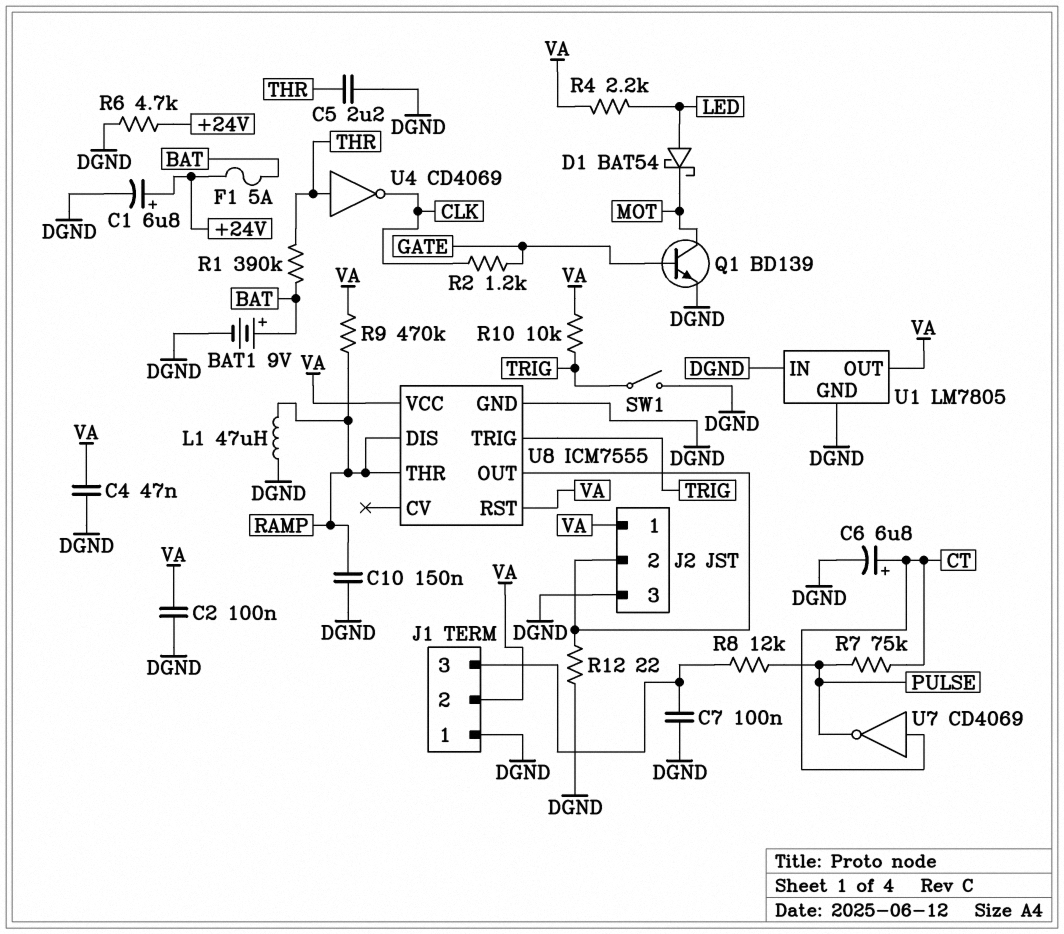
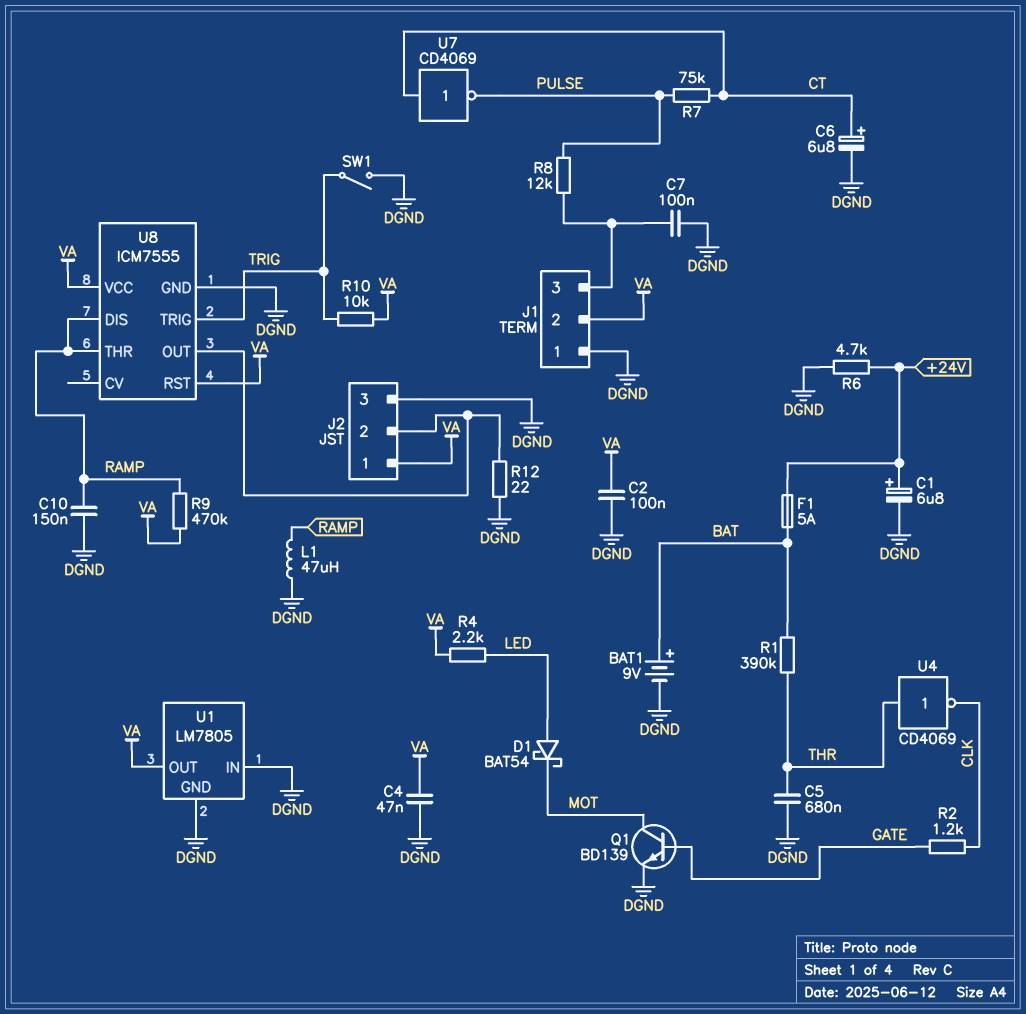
C5: 2.2uF (DGND, THR) -> 680nF (DGND, THR)

